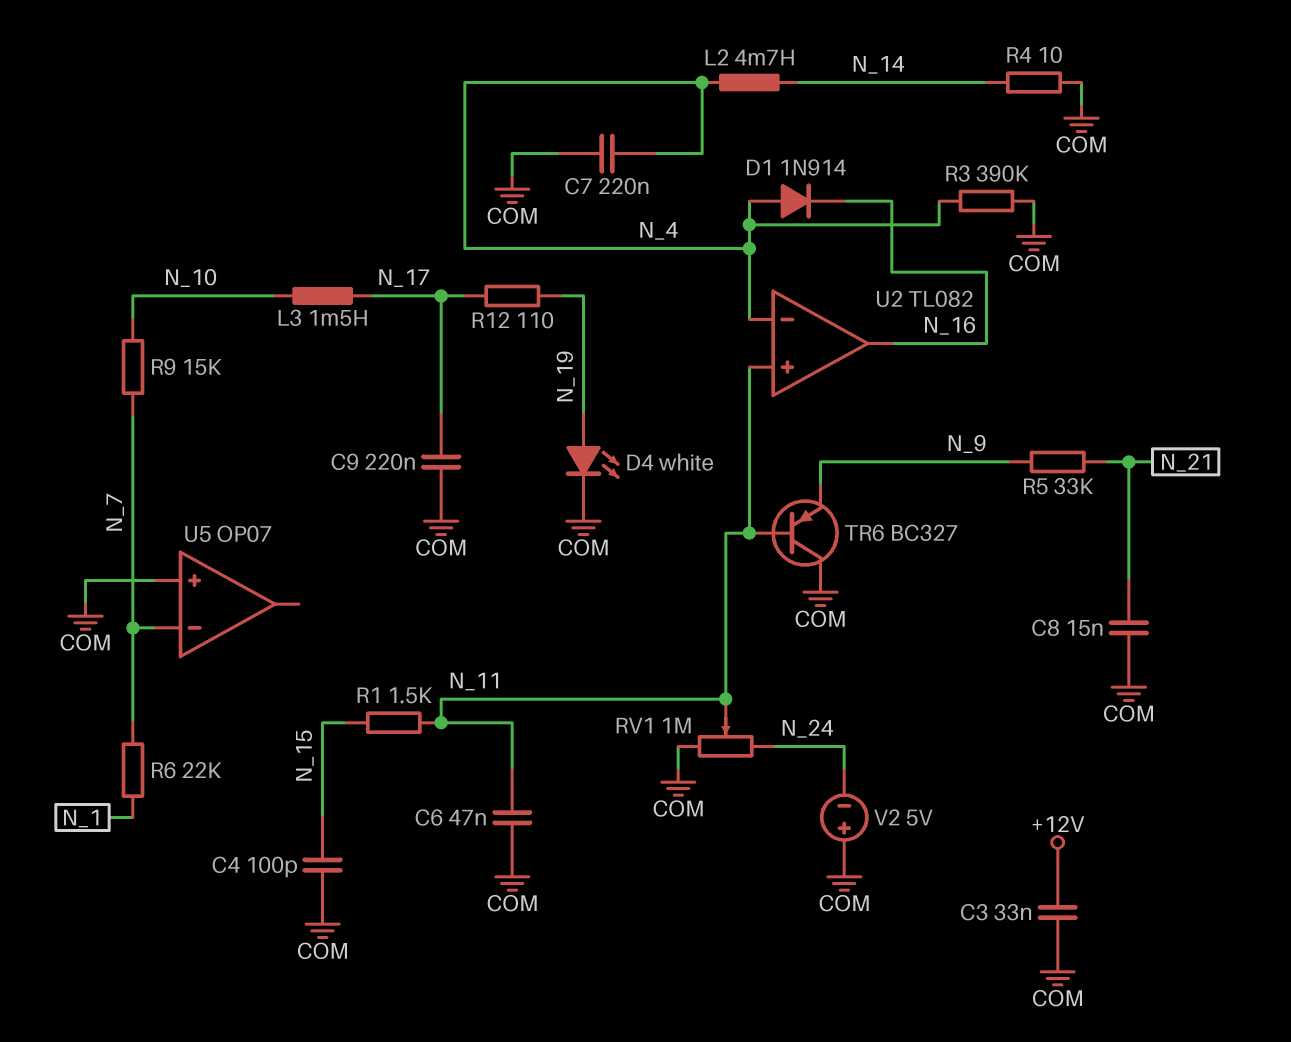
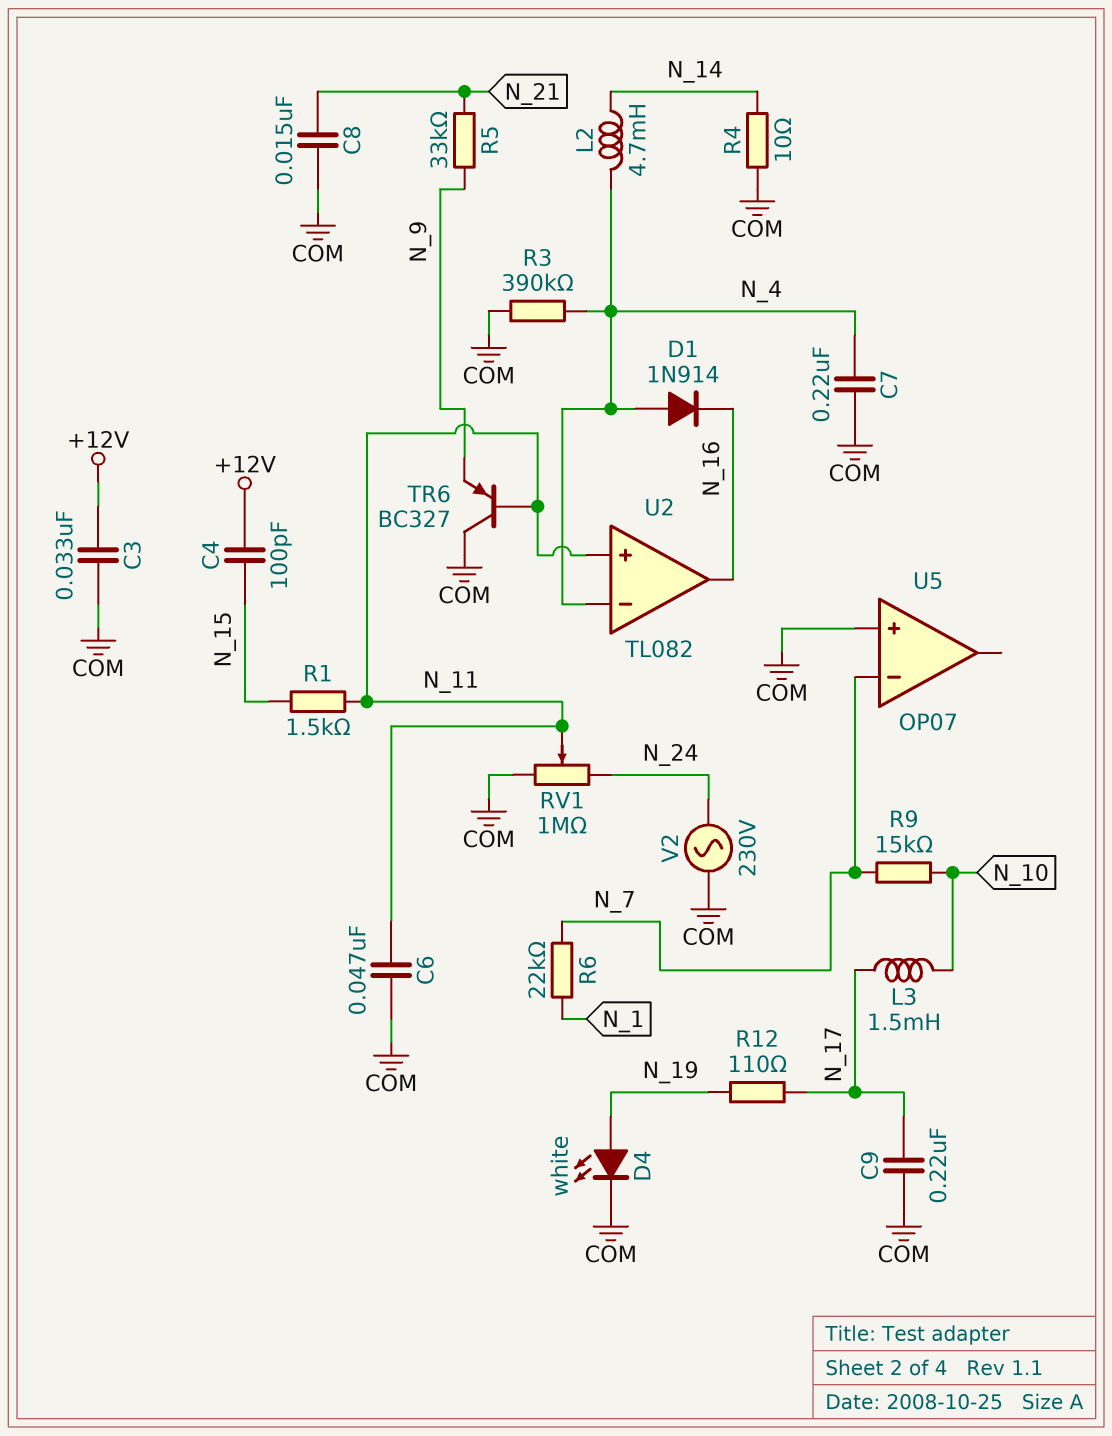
C4: 100pF (COM, N_15) -> 100pF (+12V, N_15)
V2: 5V (plus COM, minus N_24) -> AC 230V (COM, N_24)

